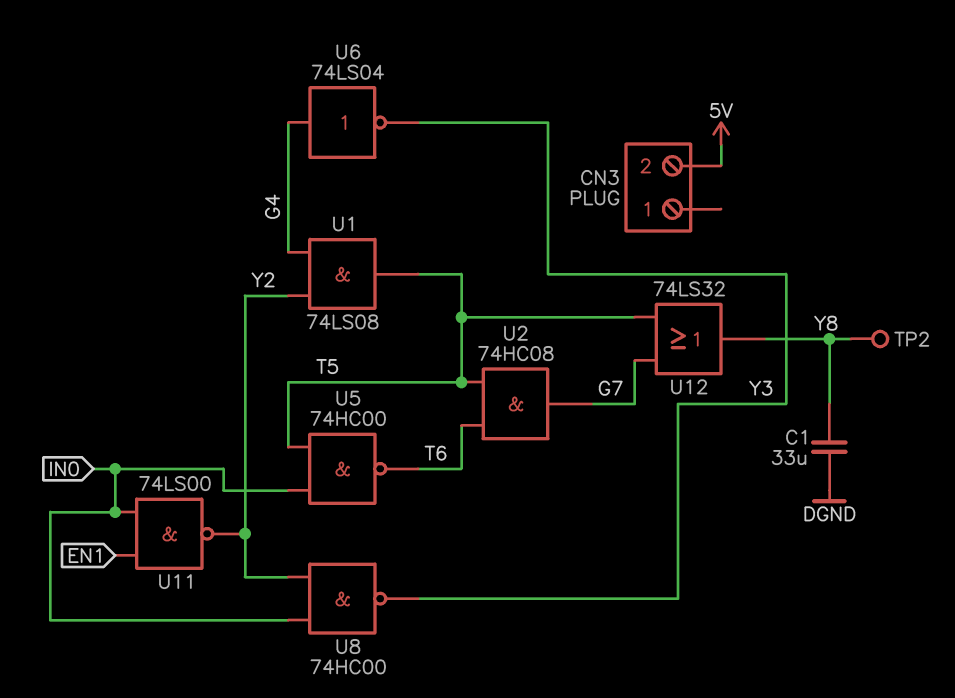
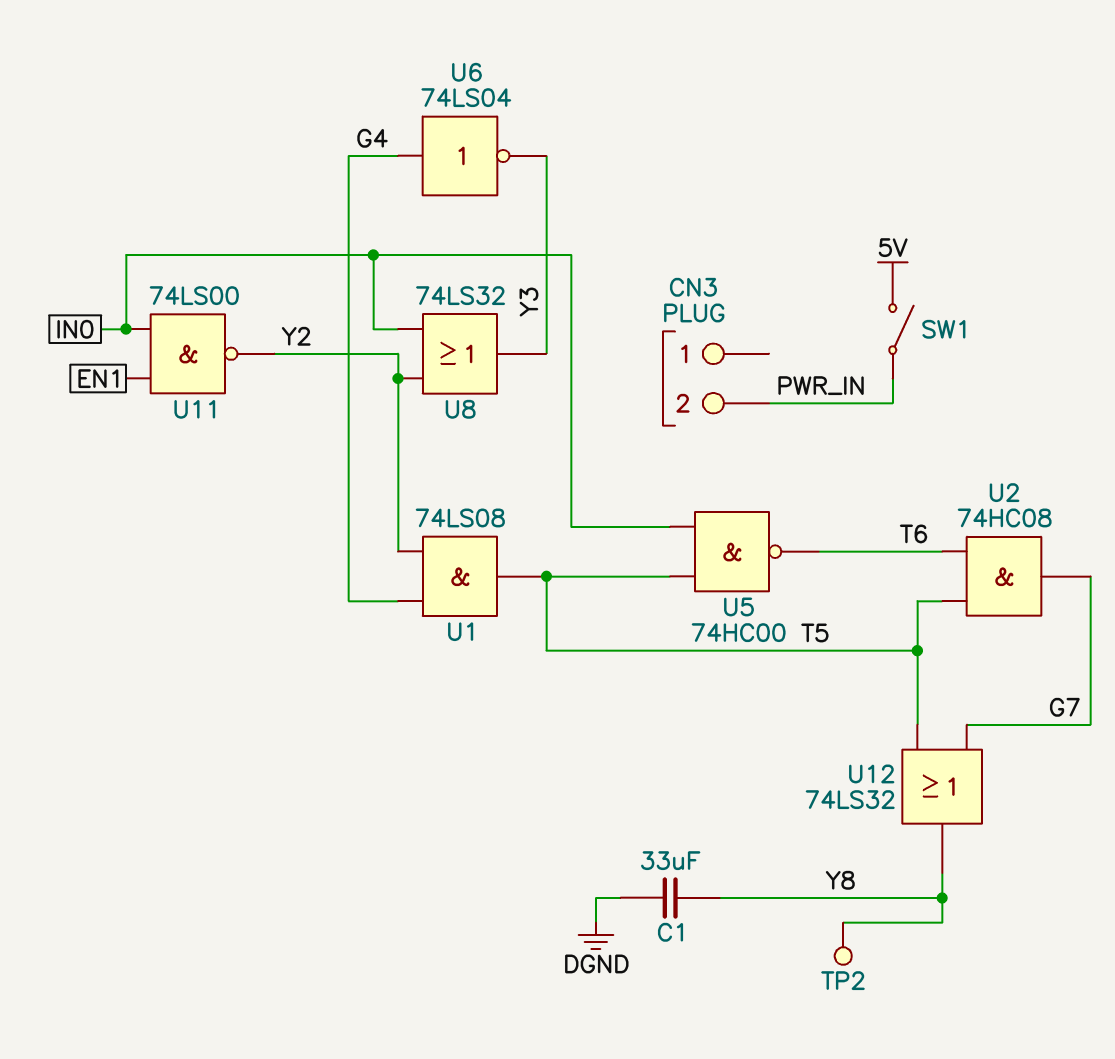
CN3 pin 2: 5V -> PWR_IN
SW1: none -> switch (5V, PWR_IN)
U8: NAND 74HC00 (in IN0, in Y2, out Y3) -> OR 74LS32 (in IN0, in Y2, out Y3)

